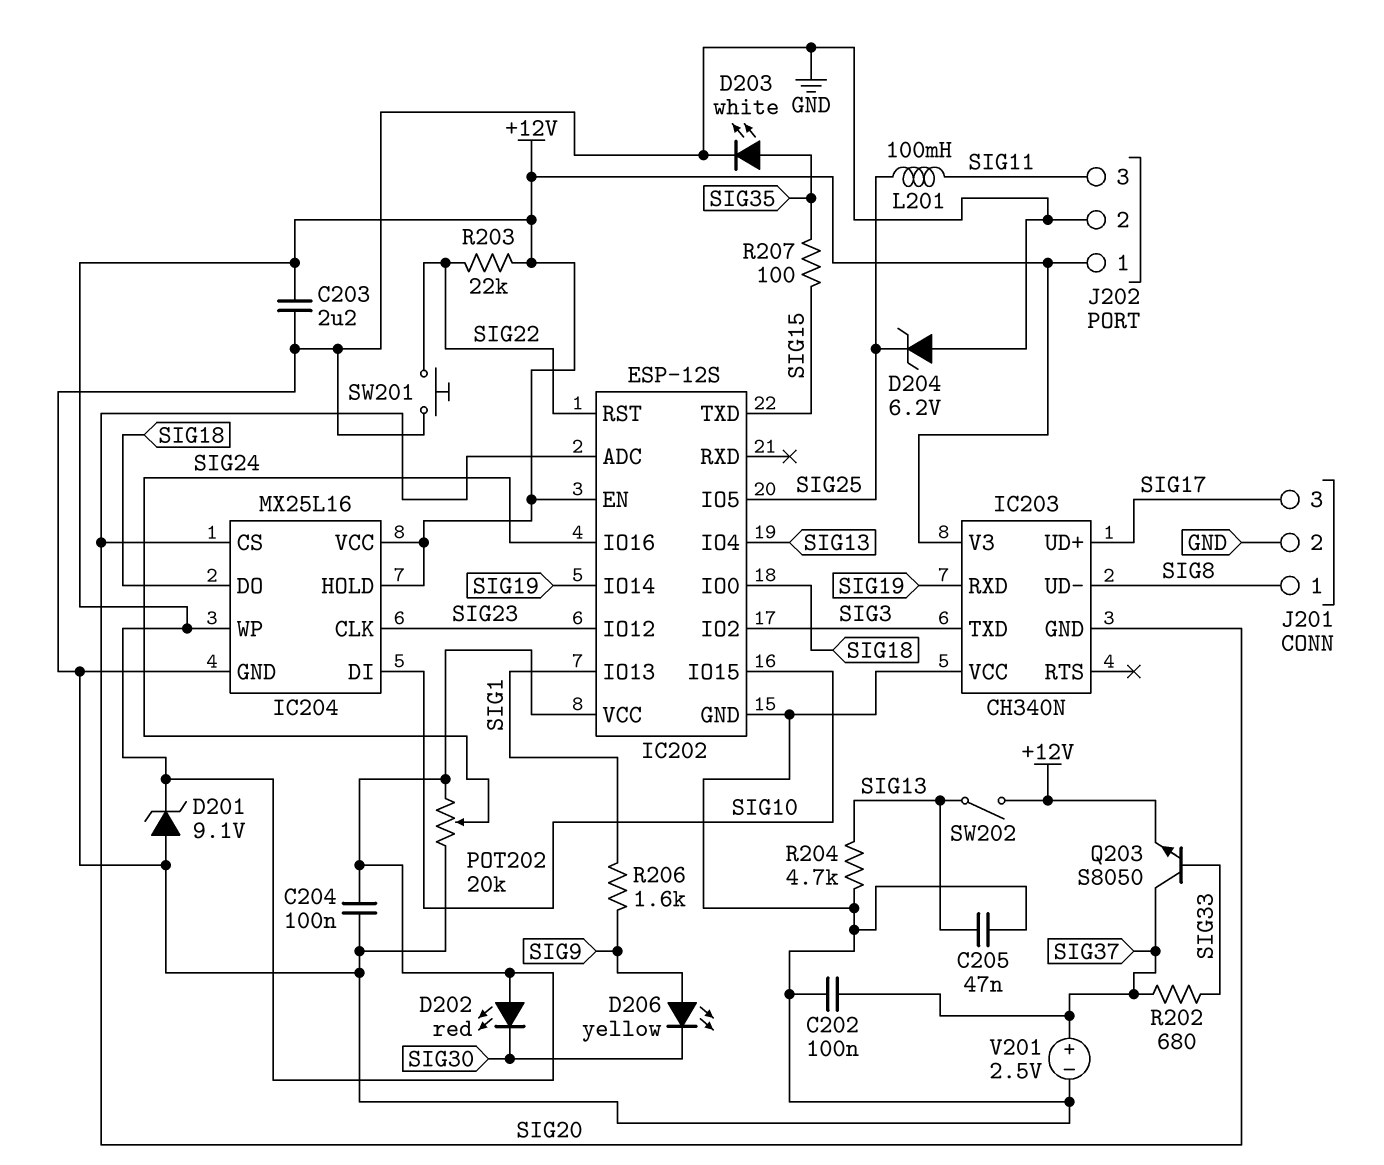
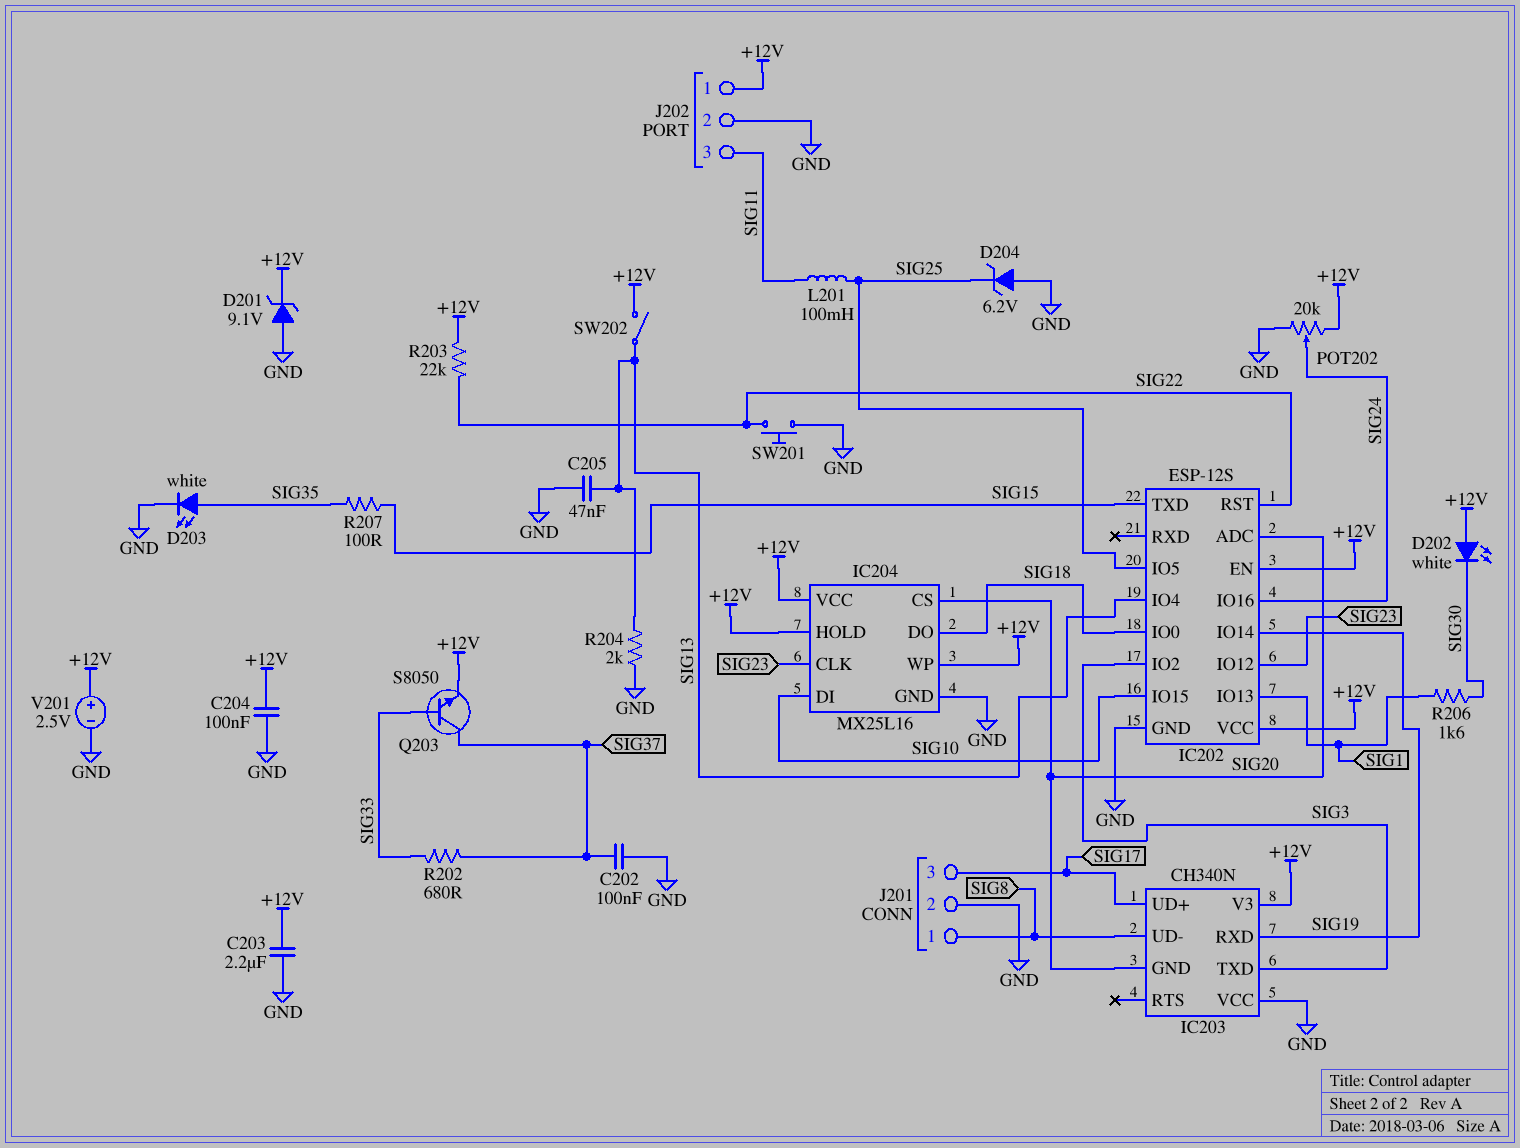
D202: LED red (A +12V, K SIG30) -> LED white (A +12V, K SIG30)
D206: LED yellow (A SIG9, K SIG30) -> none
R204: 4.7k (GND, SIG13) -> 2k (GND, SIG13)
R206: 1.6k (SIG1, SIG9) -> 1.6k (SIG1, SIG30)
V201: 2.5V (plus SIG37, minus GND) -> 2.5V (plus +12V, minus GND)

